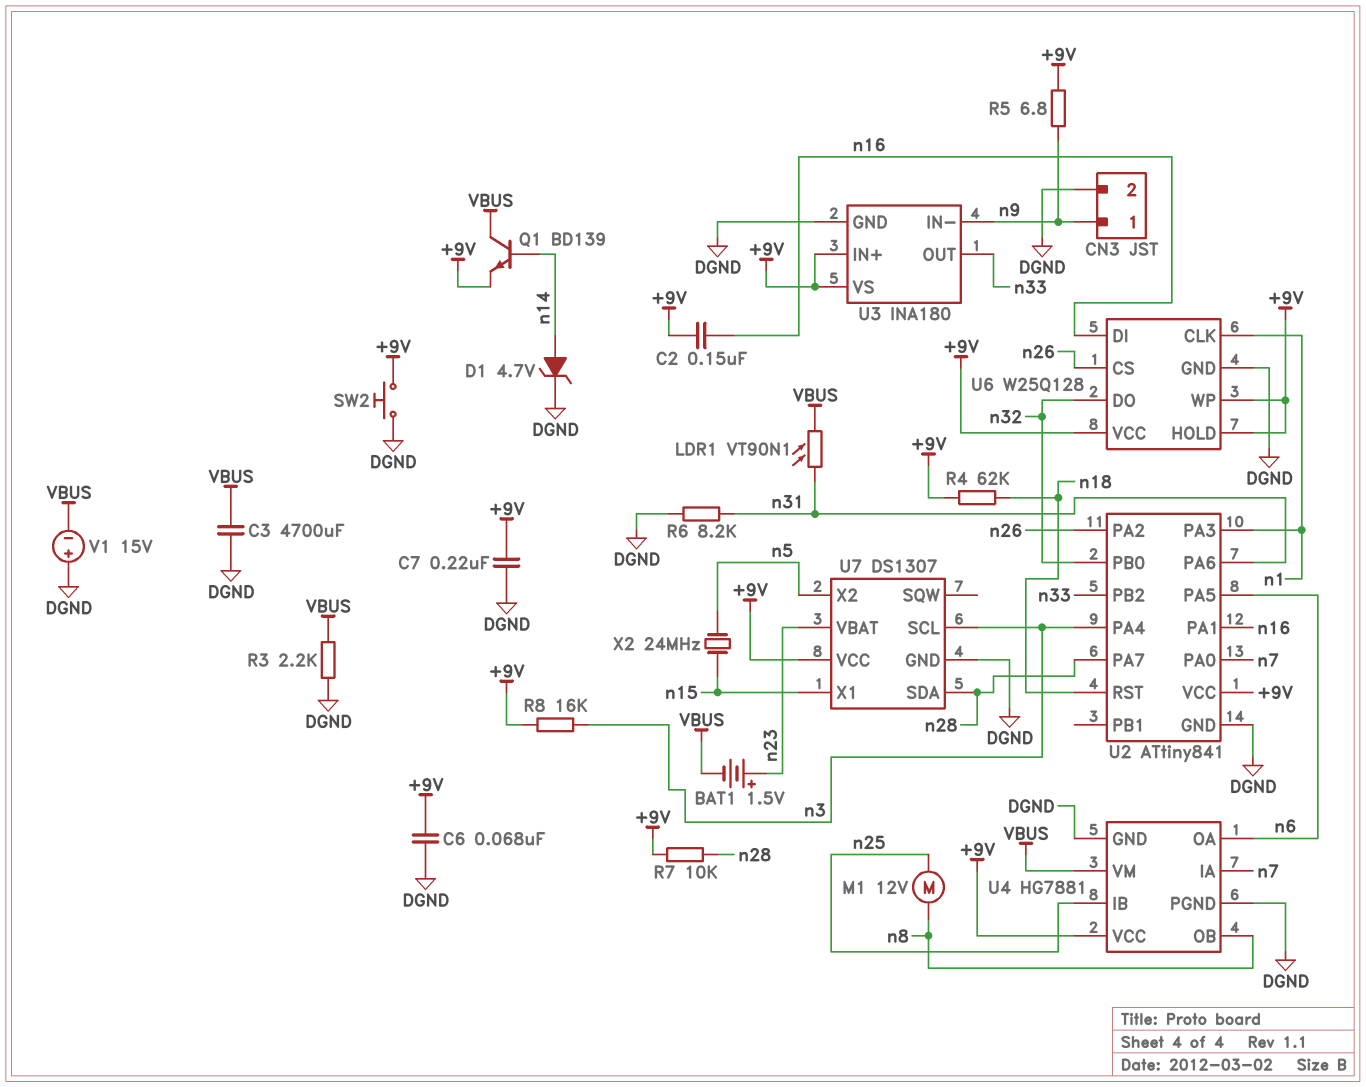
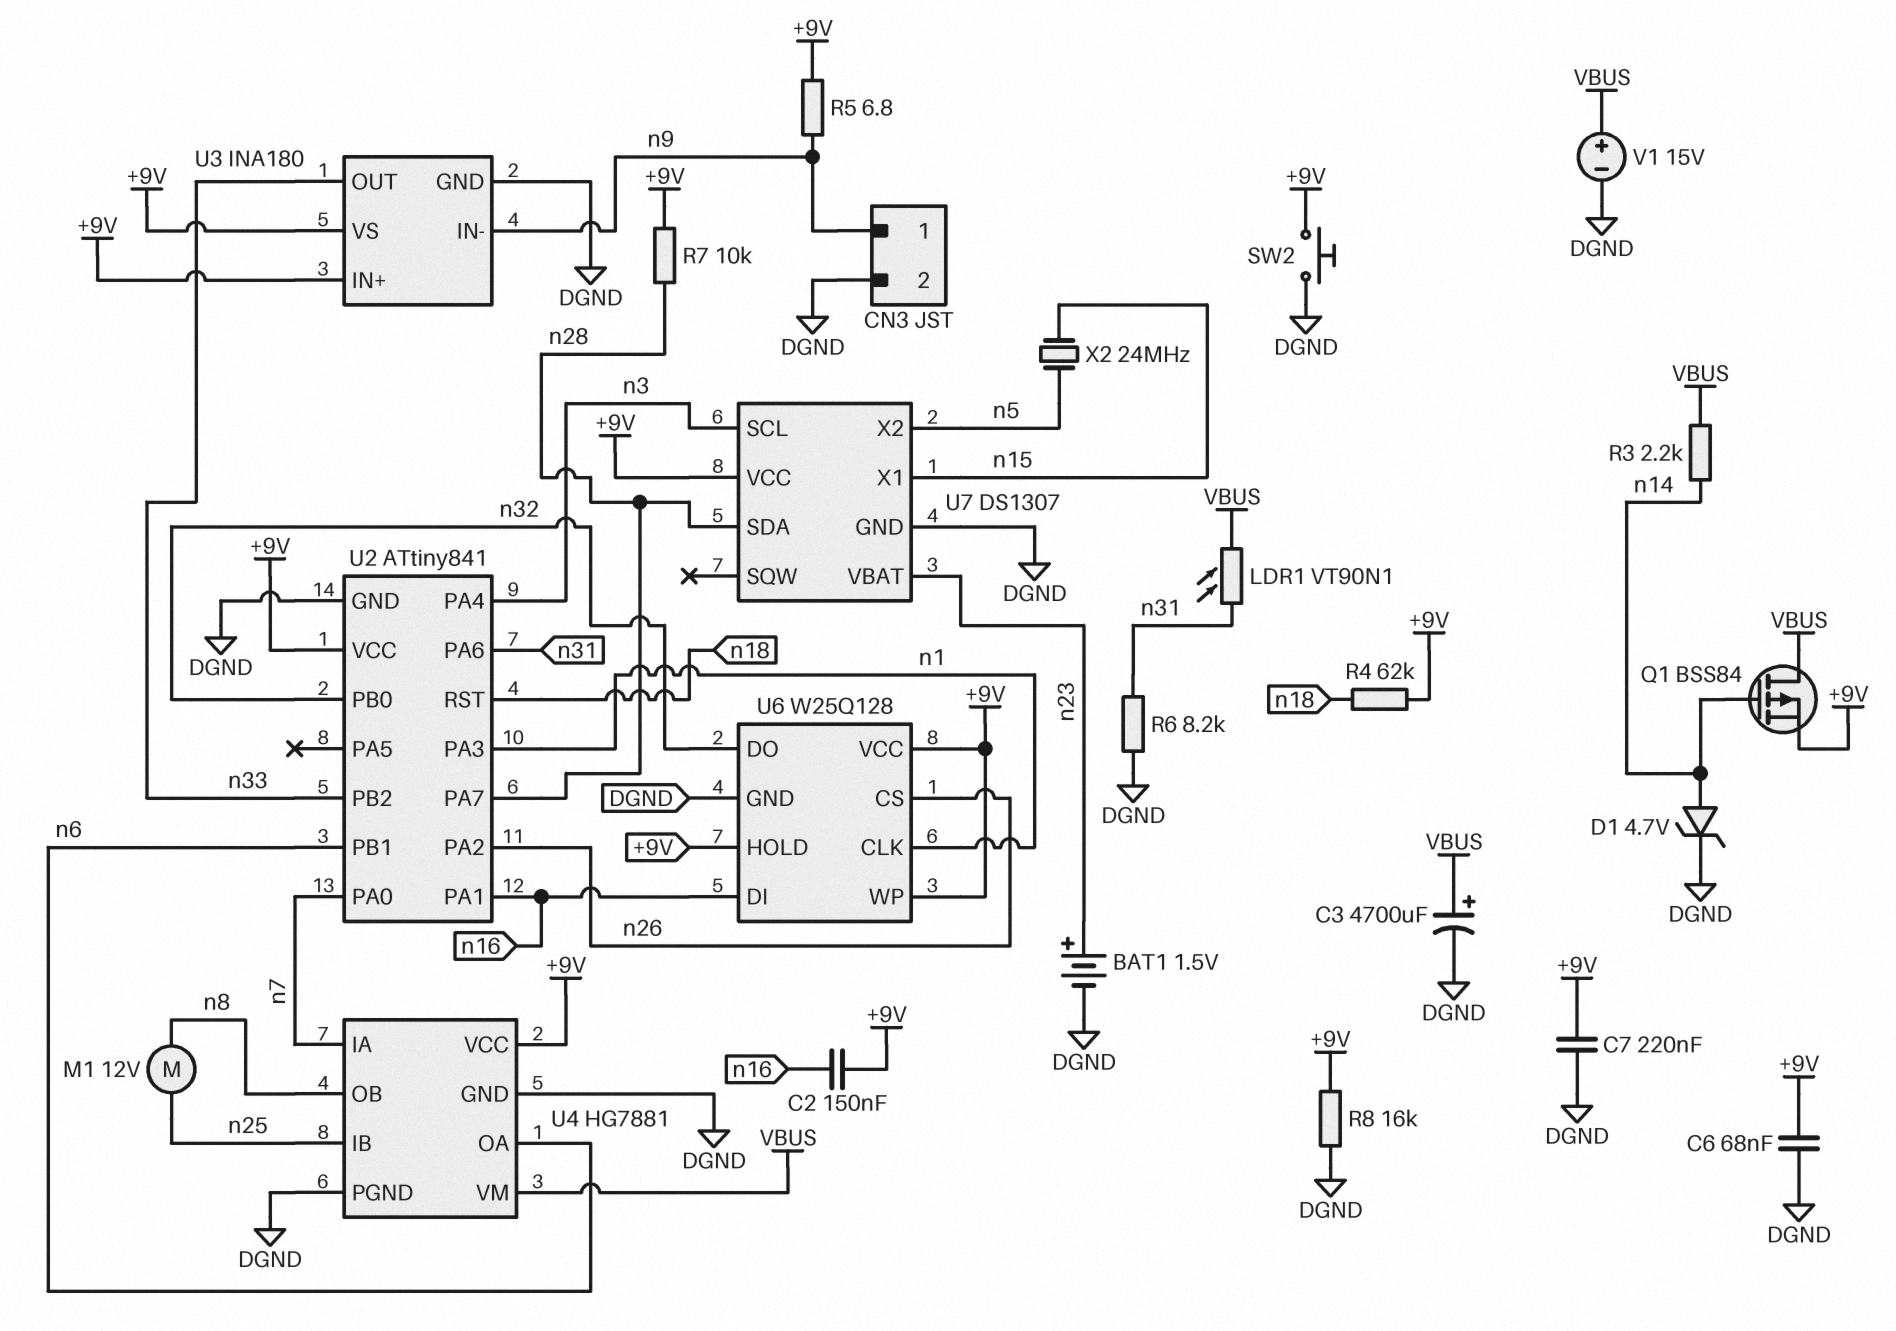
BAT1: 1.5V (plus n23, minus VBUS) -> 1.5V (plus n23, minus DGND)
C3: 4700uF (DGND, VBUS) -> 4700uF (plus VBUS, minus DGND)
Q1: NPN BD139 (B n14, C VBUS, E +9V) -> PMOS BSS84 (G n14, D VBUS, S +9V)
R3: 2.2k (DGND, VBUS) -> 2.2k (VBUS, n14)
R8: 16k (+9V, n3) -> 16k (+9V, DGND)
U2 pin PA5: n6 -> none
U2 pin PB1: none -> n6
V1: 15V (plus DGND, minus VBUS) -> 15V (plus VBUS, minus DGND)

